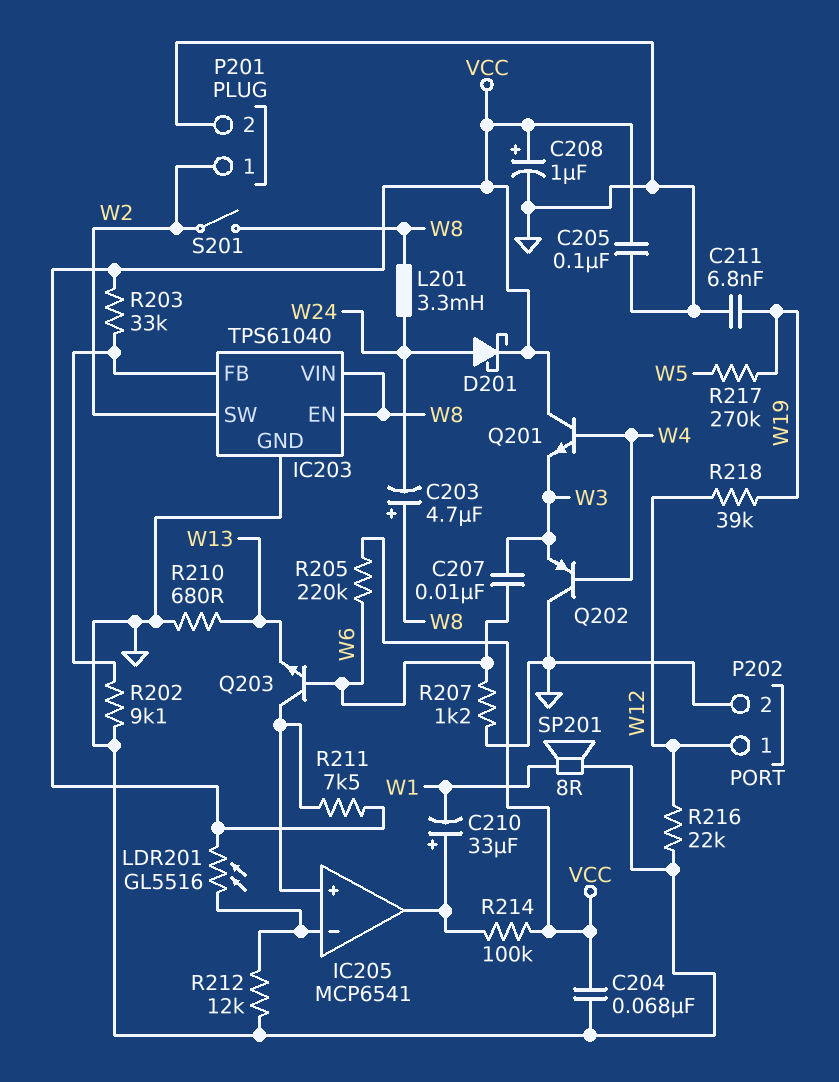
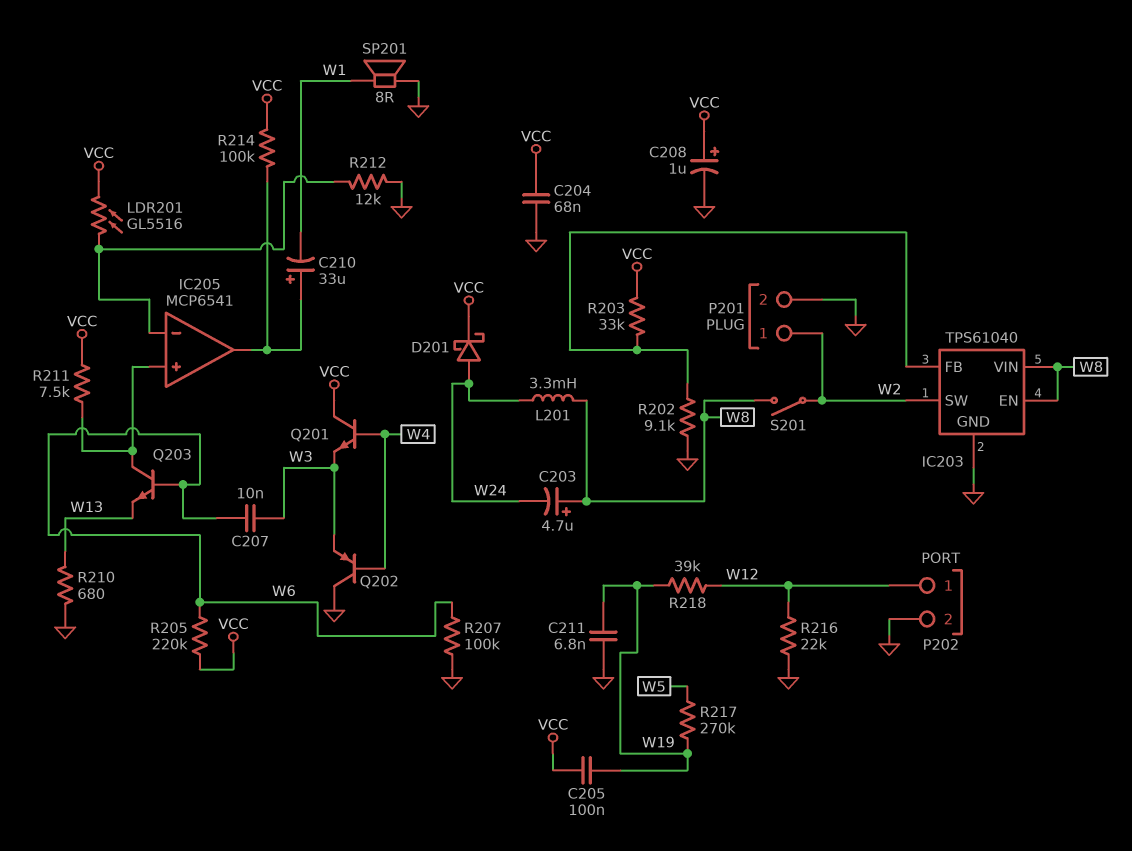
C205: 100nF (GND, VCC) -> 100nF (VCC, W19)
R207: 1.2k (GND, W6) -> 100k (GND, W6)

